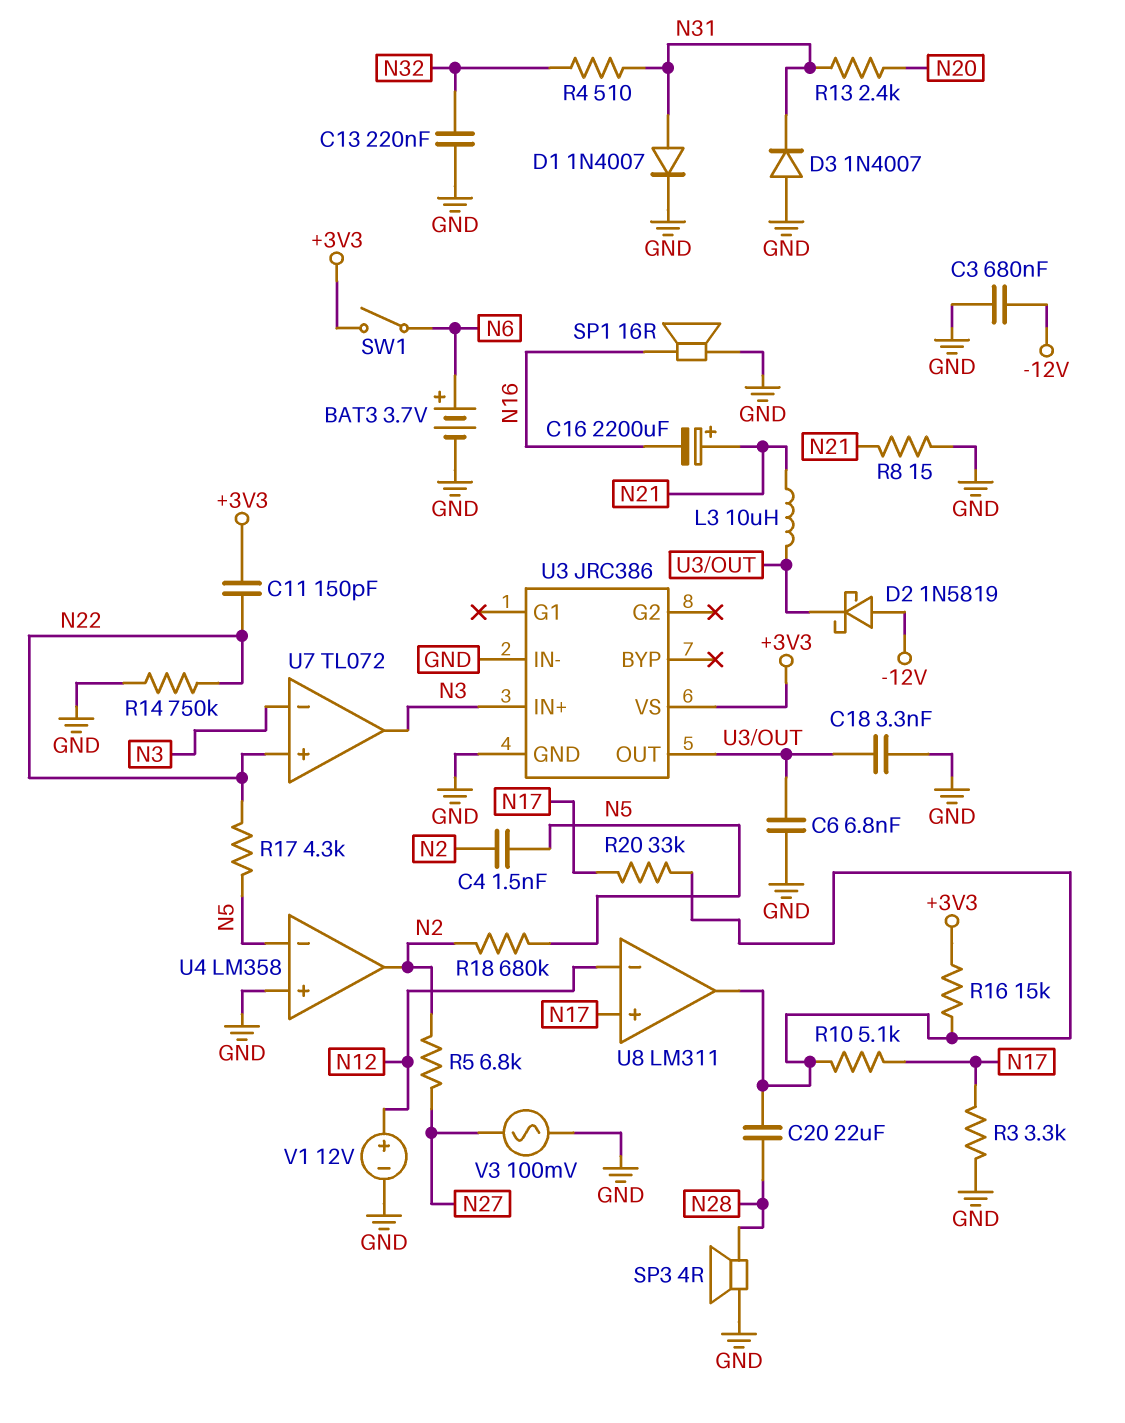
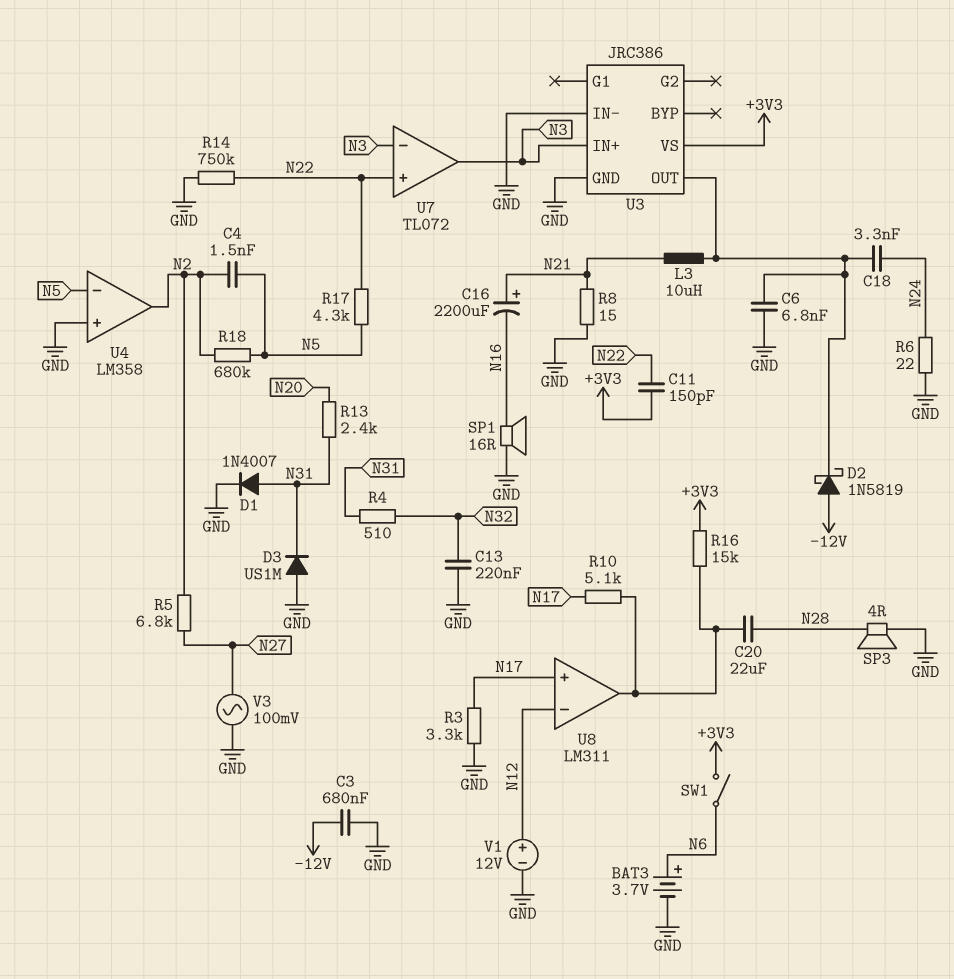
C18: 3.3nF (GND, U3/OUT) -> 3.3nF (N24, U3/OUT)
D3: diode 1N4007 (A GND, K N31) -> diode US1M (A GND, K N31)
R6: none -> 22 (GND, N24)
R20: 33k (N17, U8/out) -> none

